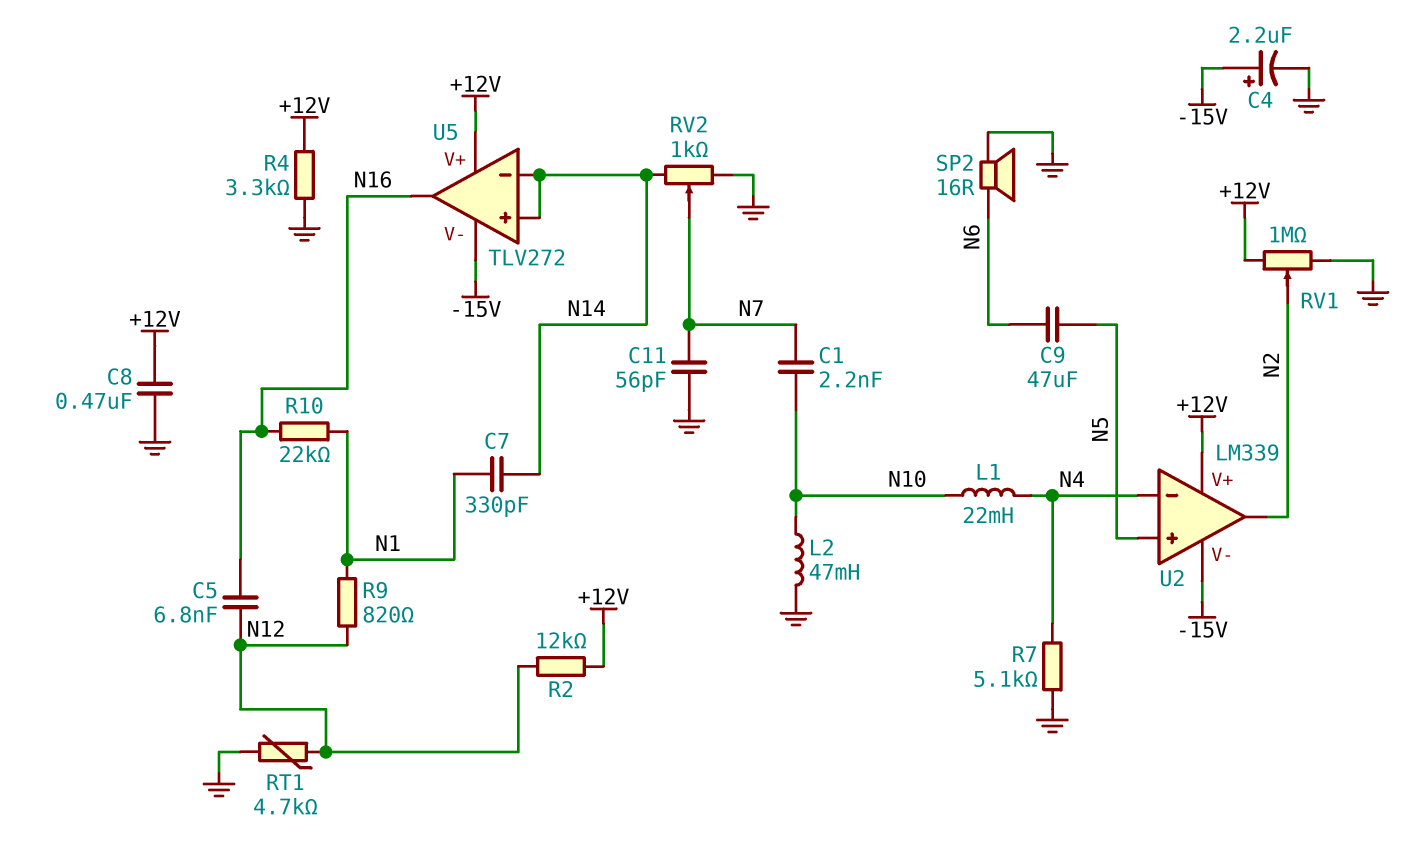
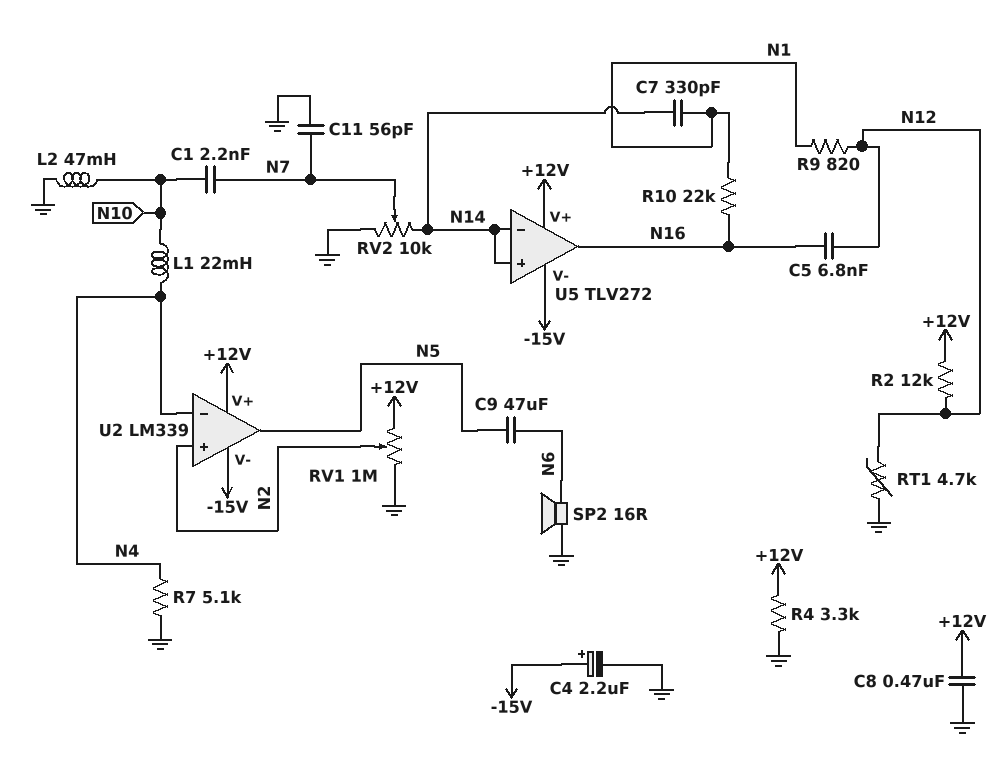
RV2: 1k (GND, N14, wiper N7) -> 10k (GND, N14, wiper N7)
U2 pin in+: N5 -> N2
U2 pin out: N2 -> N5

